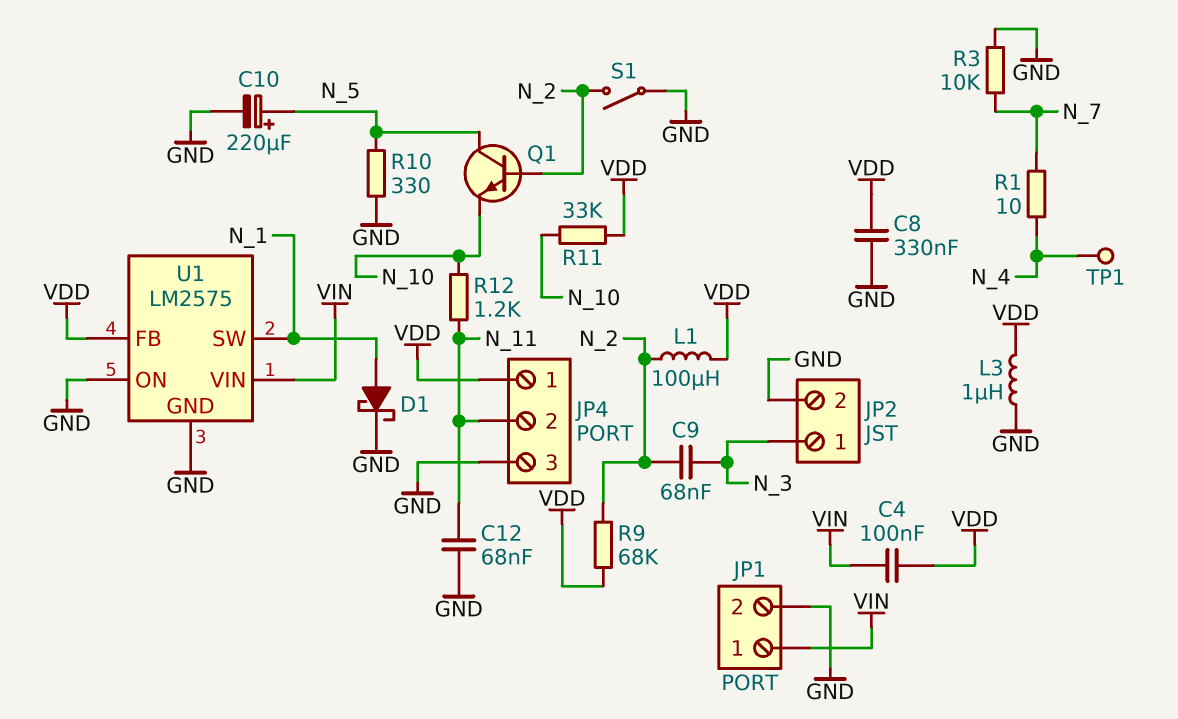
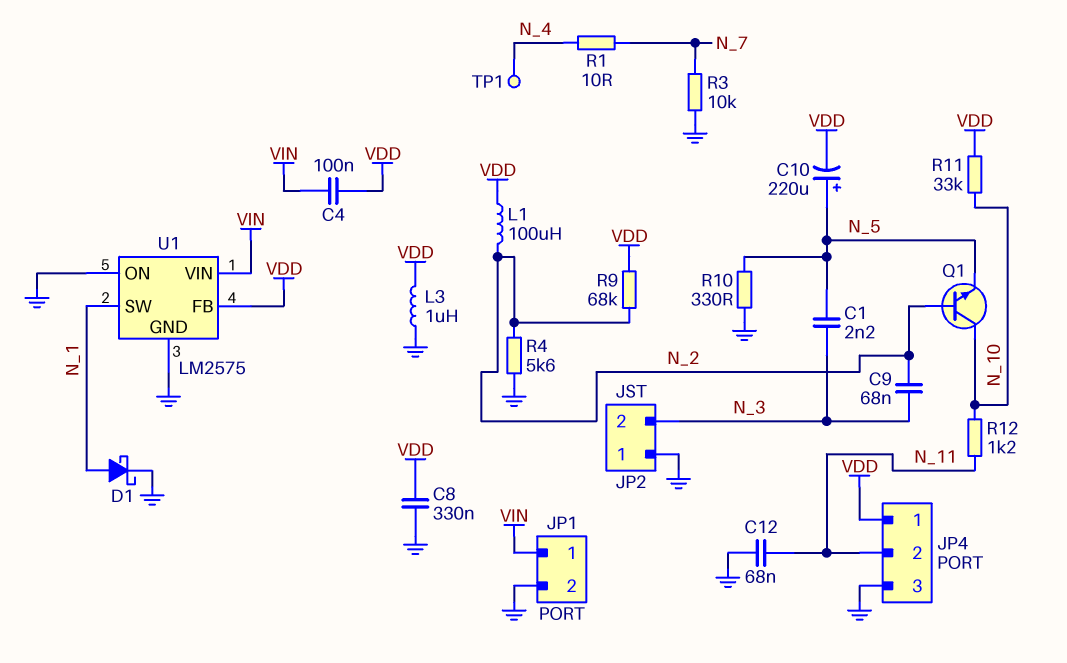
C1: none -> 2.2nF (N_3, N_5)
C10: 220uF (plus N_5, minus GND) -> 220uF (plus N_5, minus VDD)
JP2 pin 1: N_3 -> GND
JP2 pin 2: GND -> N_3
Q1: NPN (B N_2, C N_5, E N_10) -> NPN (B N_2, C N_10, E N_5)
R4: none -> 5.6k (GND, N_2)
S1: switch (GND, N_2) -> none

